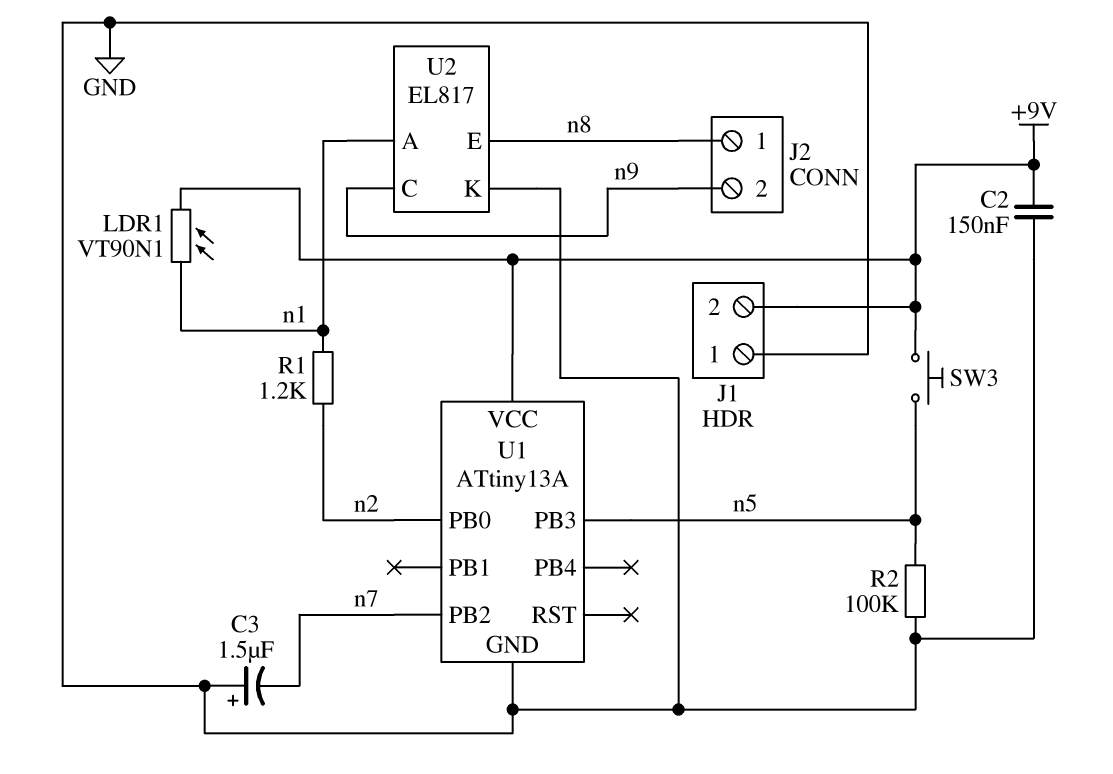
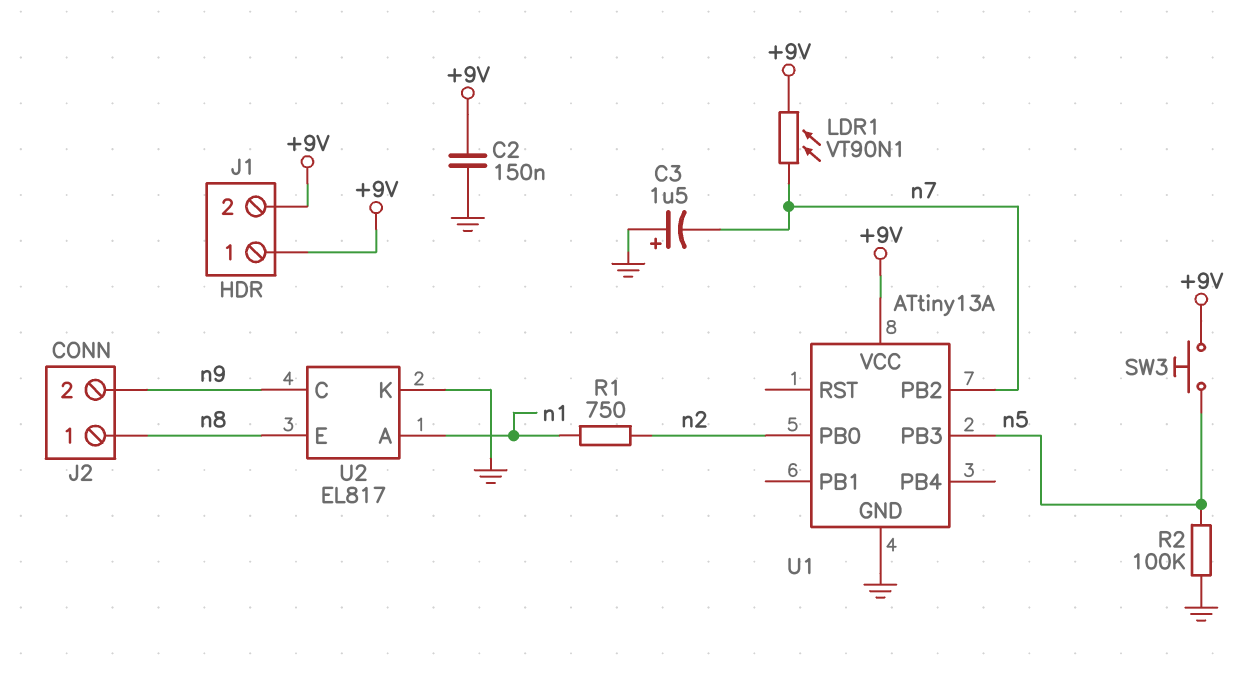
J1 pin 1: GND -> +9V
LDR1: VT90N1 (+9V, n1) -> VT90N1 (+9V, n7)
R1: 1.2k (n1, n2) -> 750 (n1, n2)

